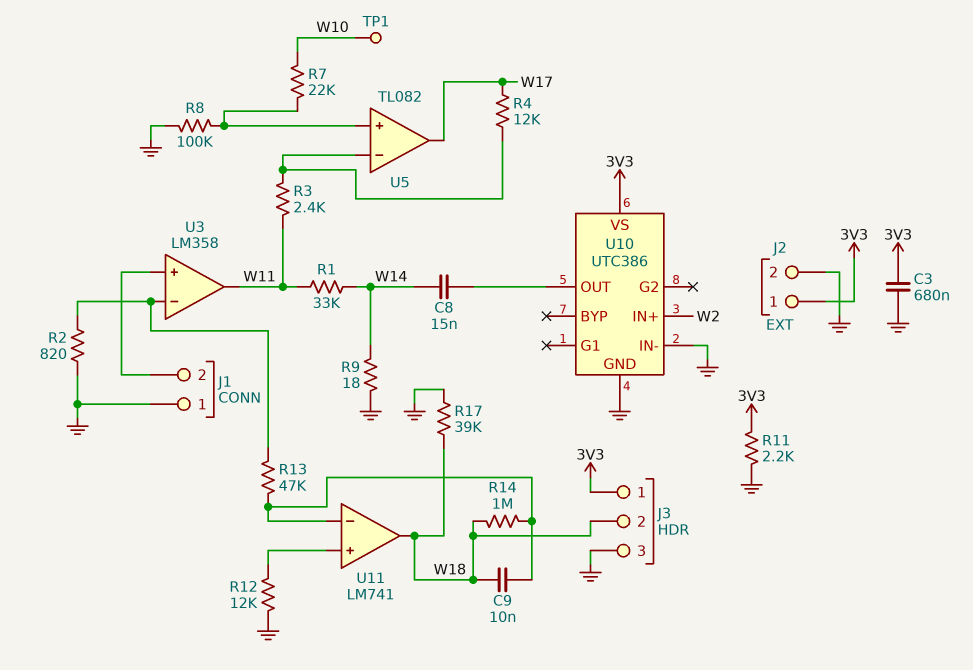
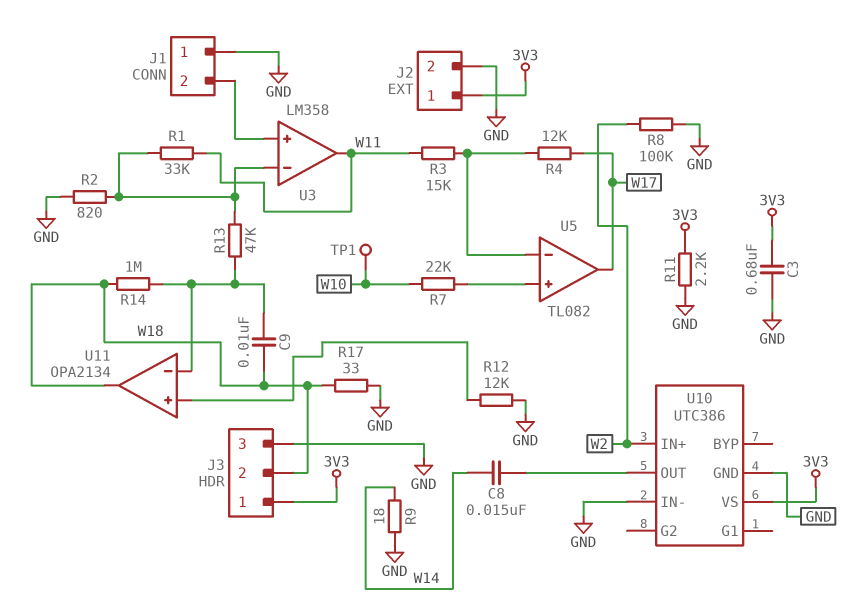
R1: 33k (W11, W14) -> 33k (U3/in-, W11)
R3: 2.4k (U5/in-, W11) -> 15k (U5/in-, W11)
R8: 100k (GND, U5/in+) -> 100k (GND, W2)
R17: 39k (GND, W18) -> 33 (GND, W18)
U11: LM741 -> OPA2134

